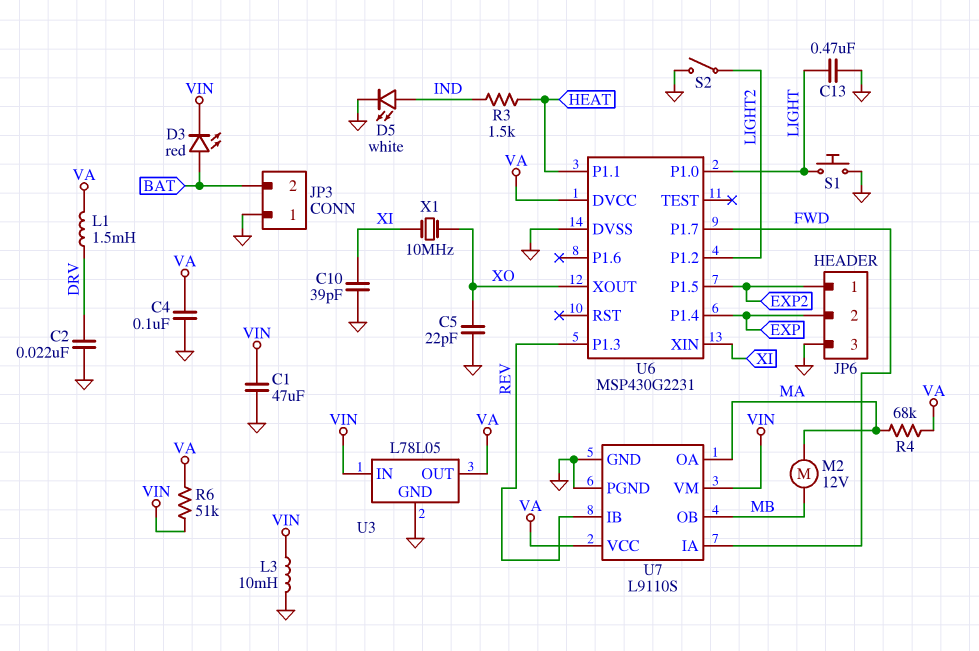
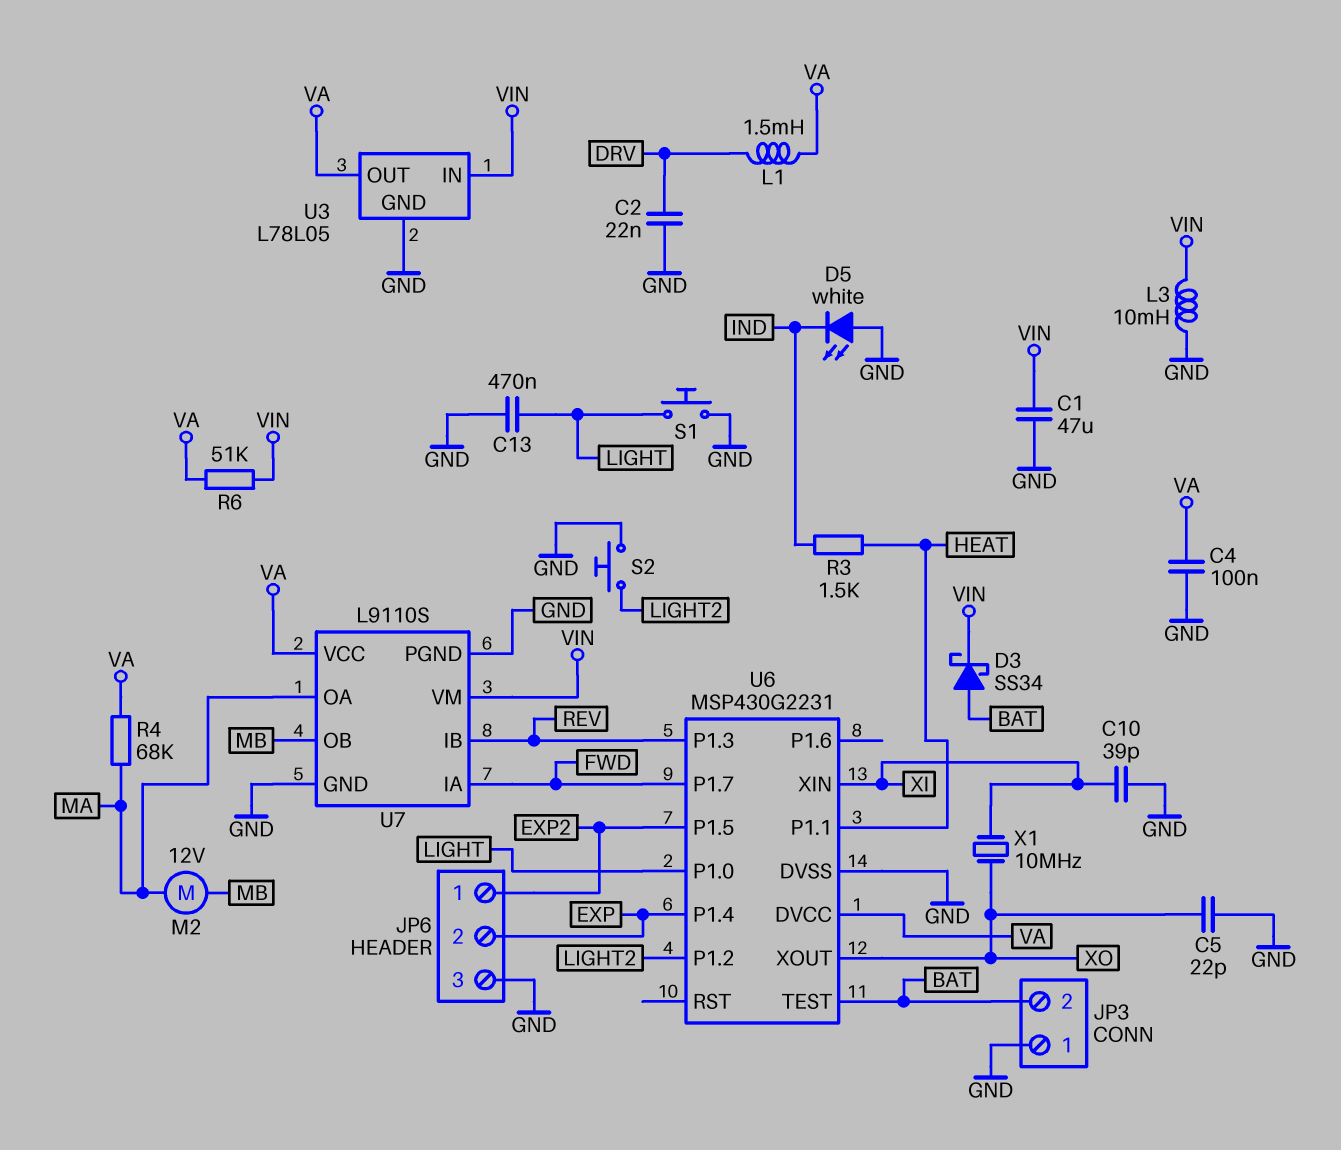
D3: LED red (A BAT, K VIN) -> schottky SS34 (A BAT, K VIN)
D5: LED white (A IND, K GND) -> LED white (A GND, K IND)
S2: switch (GND, LIGHT2) -> button (GND, LIGHT2)
U6 pin TEST: none -> BAT

